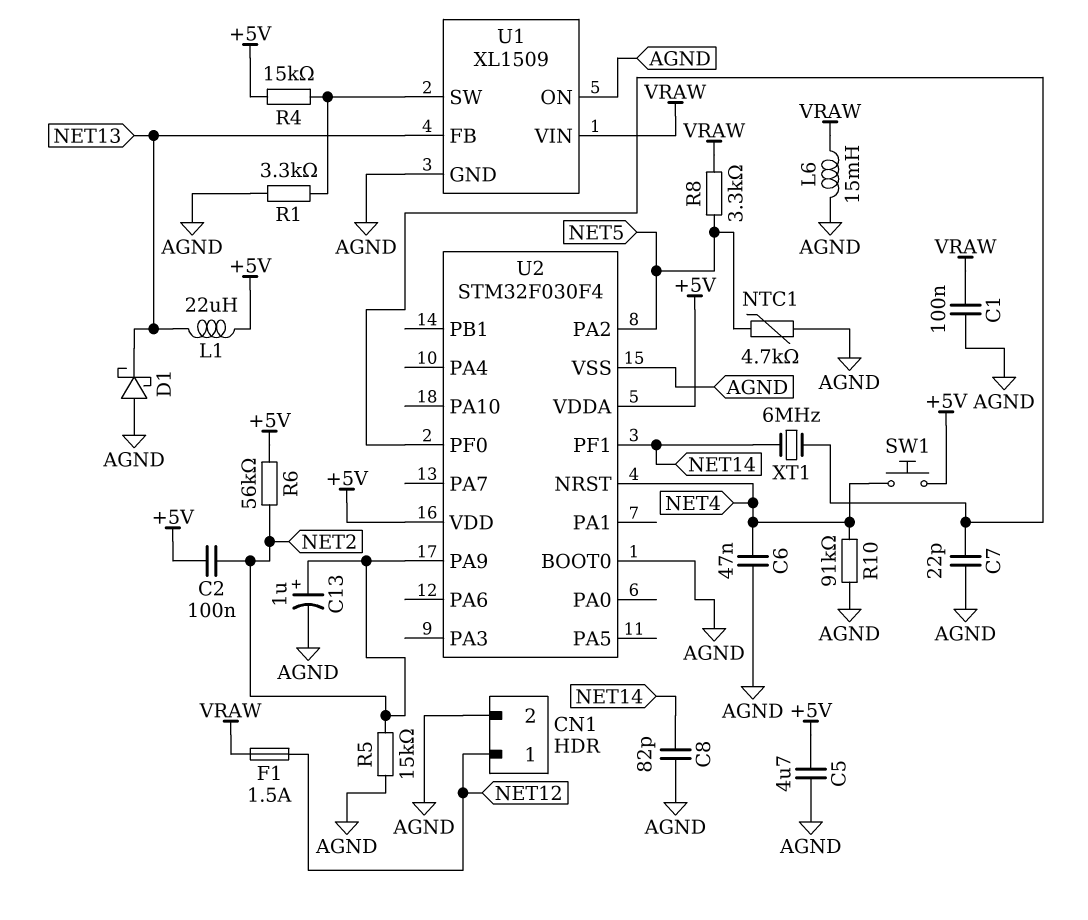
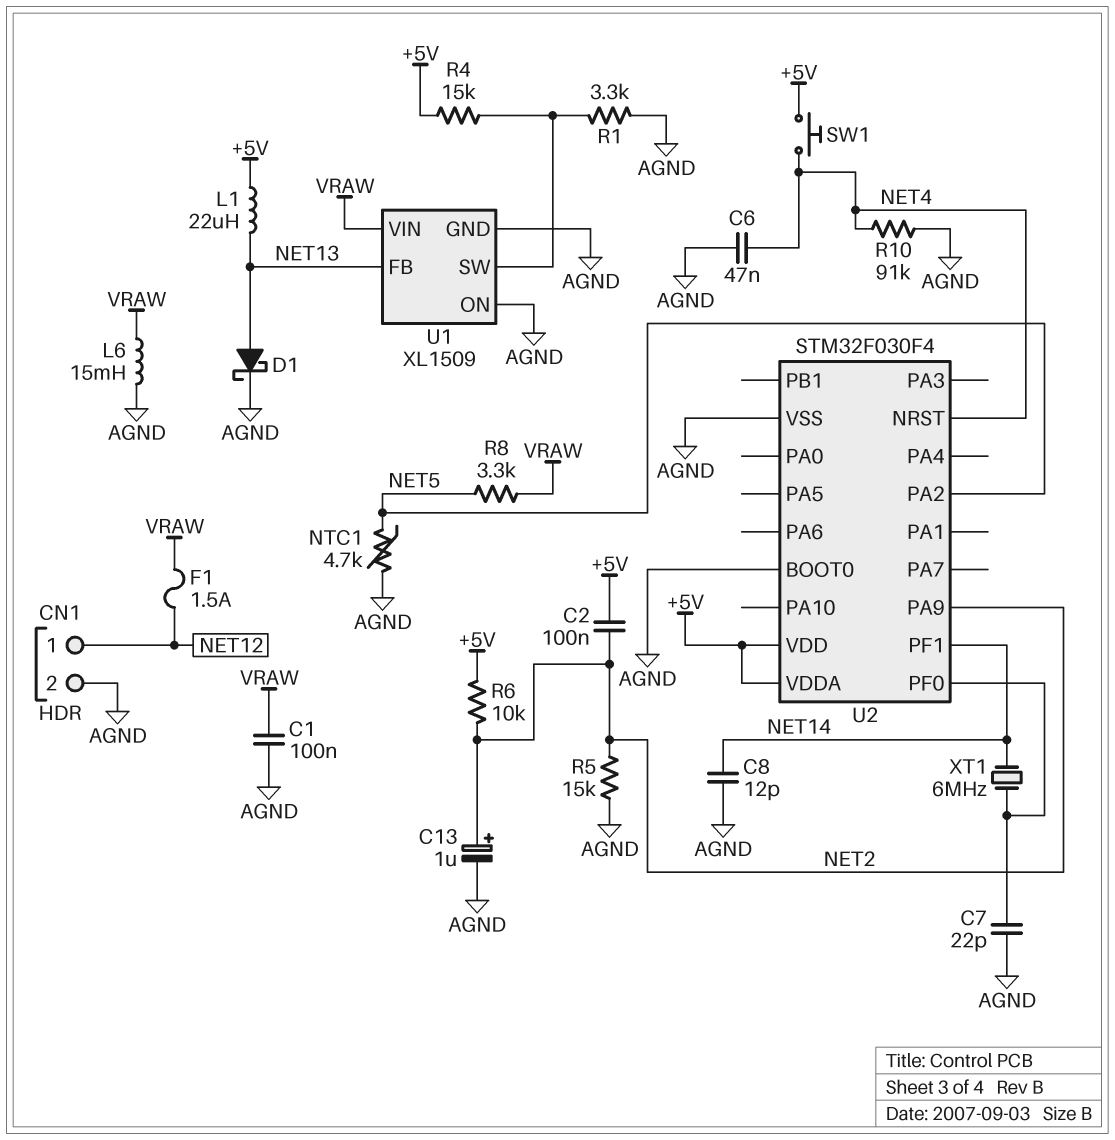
C5: 4.7uF (+5V, AGND) -> none
C8: 82pF (AGND, NET14) -> 12pF (AGND, NET14)
D1: schottky (A AGND, K NET13) -> schottky (A NET13, K AGND)
R6: 56k (+5V, NET2) -> 10k (+5V, NET2)

